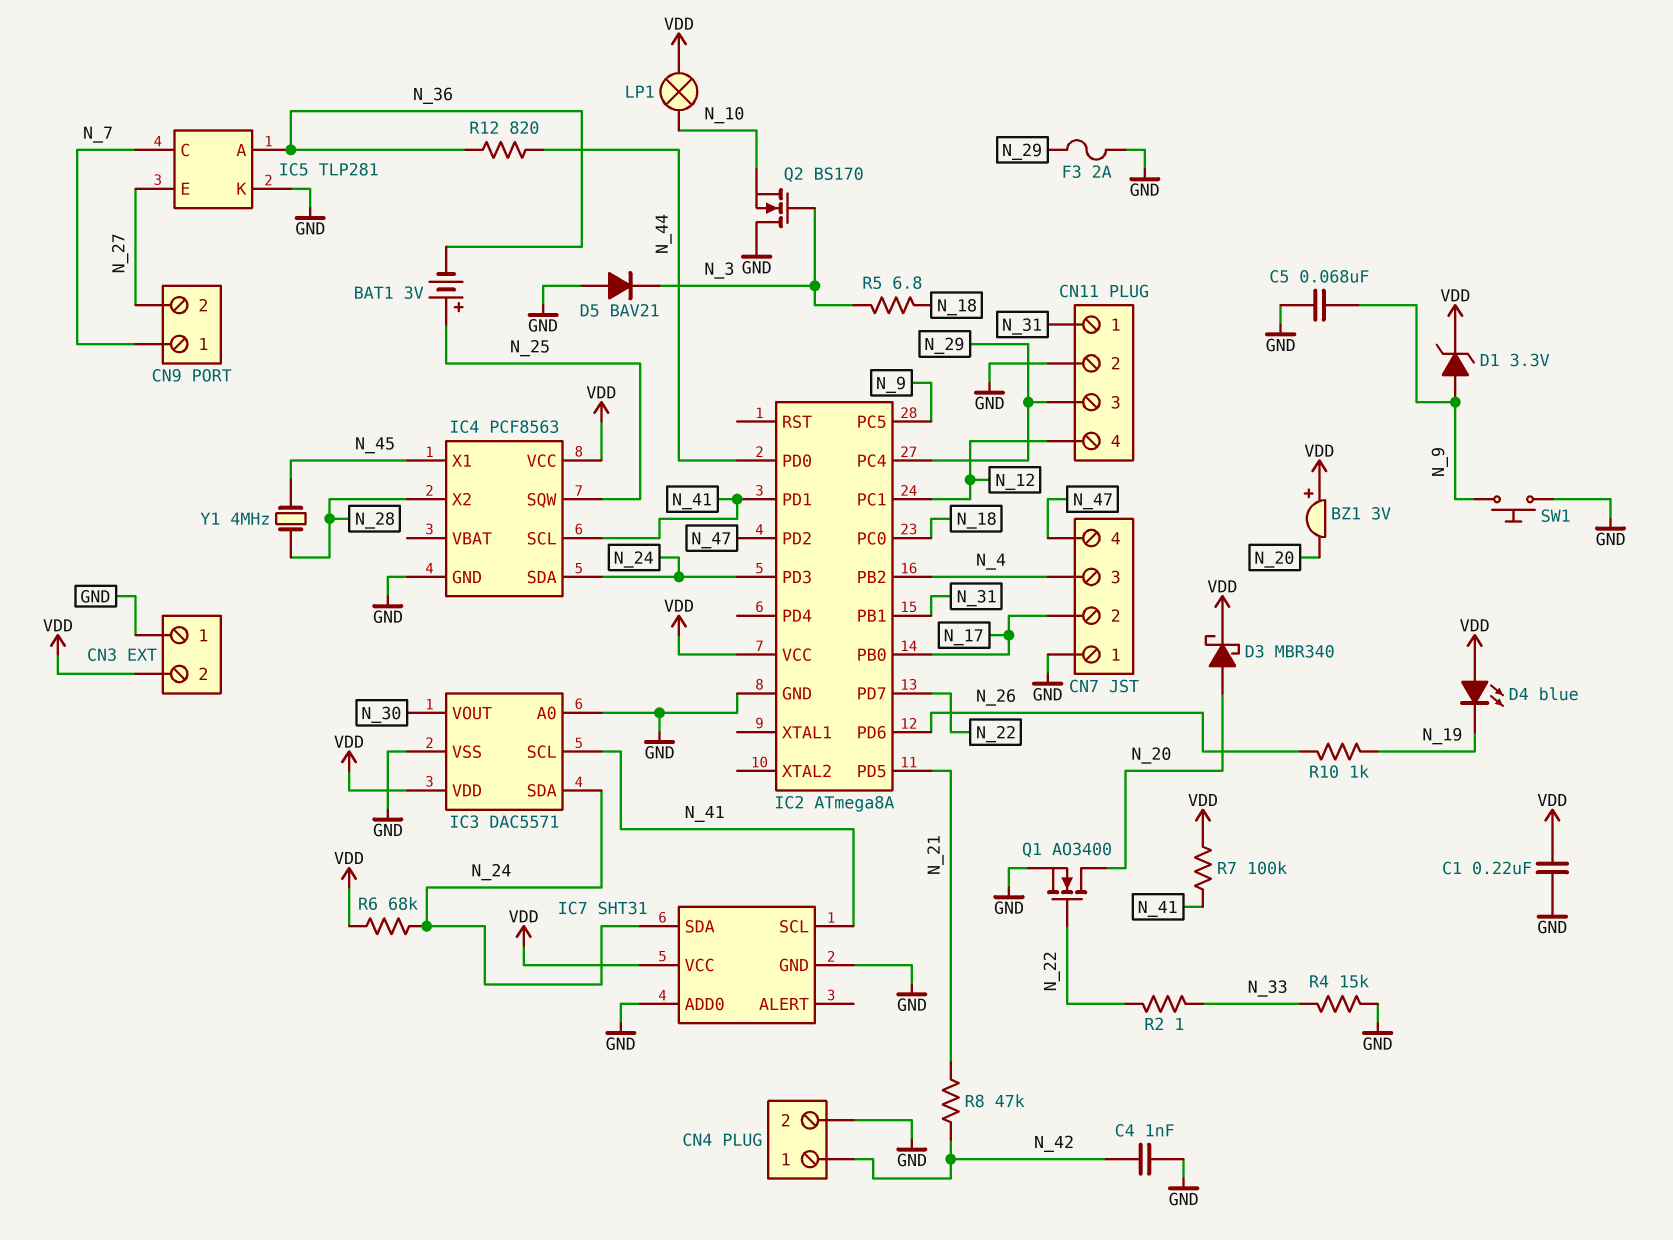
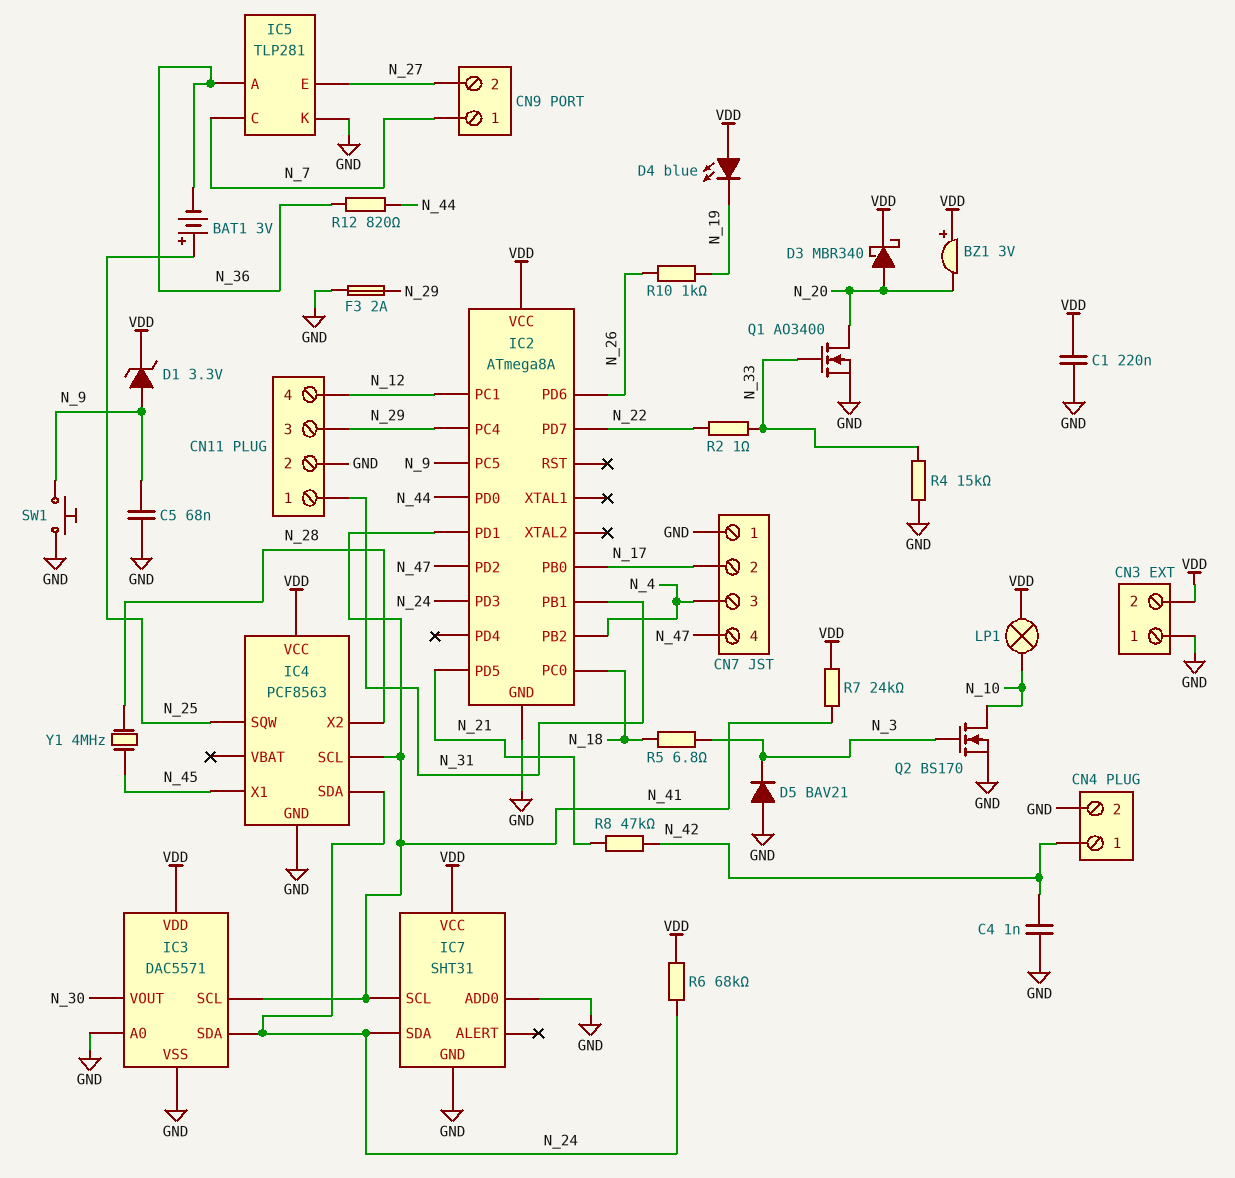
Q1: NMOS AO3400 (G N_22, D N_20, S GND) -> NMOS AO3400 (G N_33, D N_20, S GND)
Q2: NMOS BS170 (G N_3, D GND, S N_10) -> NMOS BS170 (G N_3, D N_10, S GND)
R7: 100k (N_41, VDD) -> 24k (N_41, VDD)

